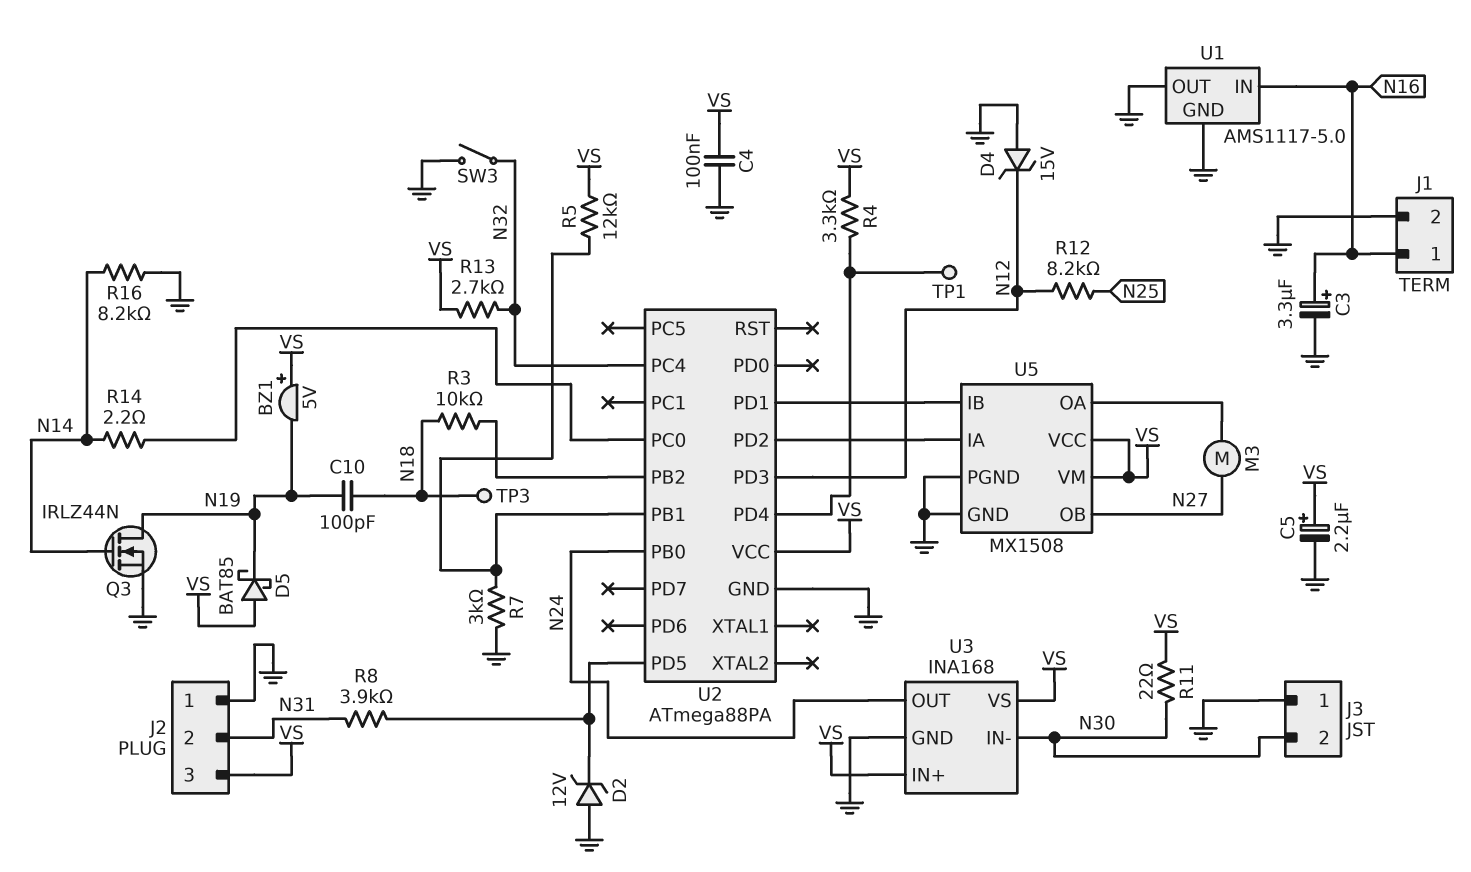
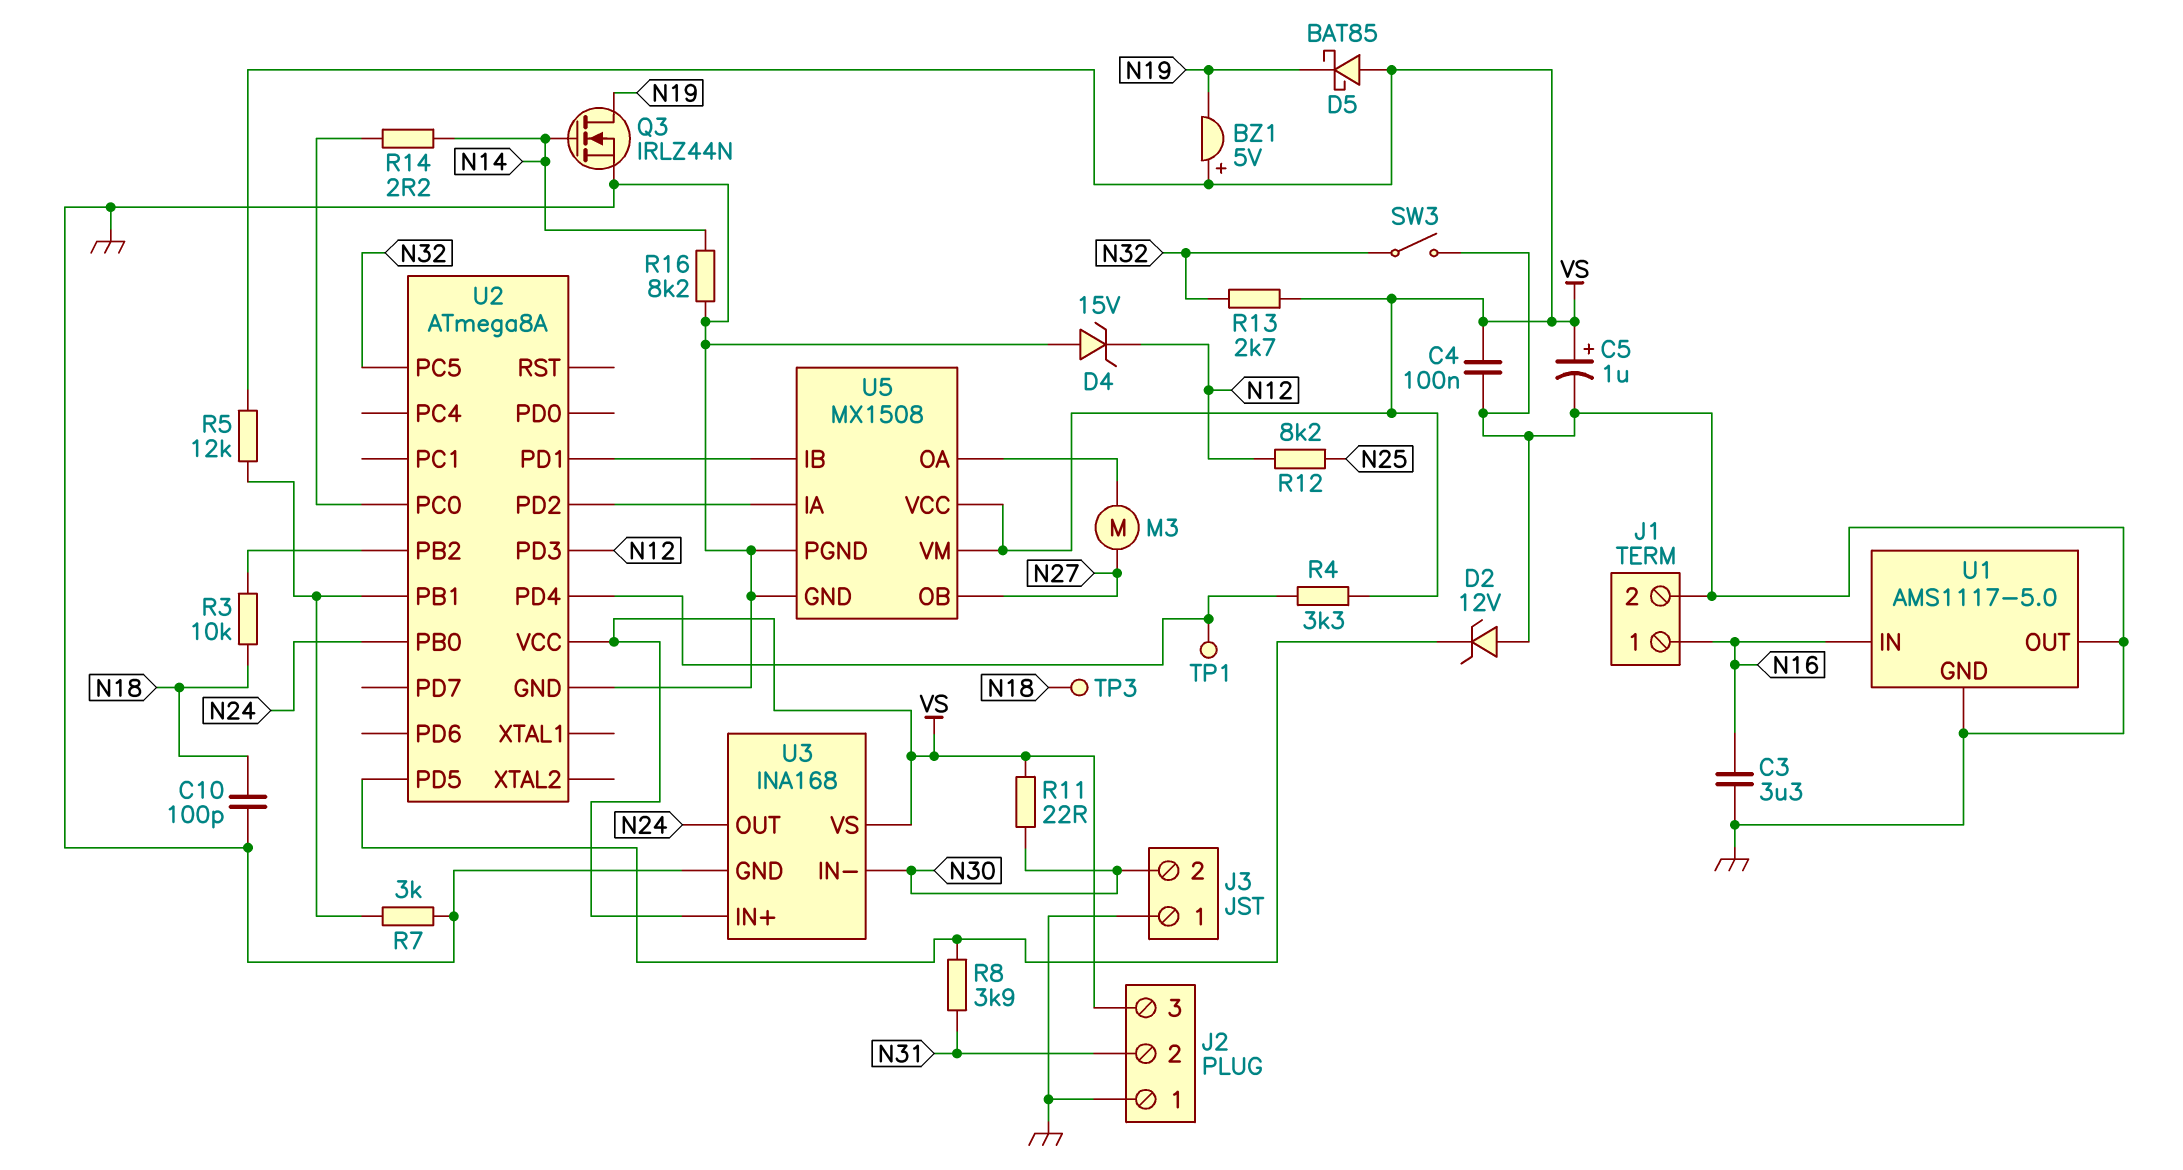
C3: 3.3uF (plus N16, minus GND) -> 3.3uF (GND, N16)
C5: 2.2uF (plus VS, minus GND) -> 1uF (plus VS, minus GND)
C10: 100pF (N18, N19) -> 100pF (GND, N18)
U2: ATmega88PA -> ATmega8A
U2 pin PC4: N32 -> none
U2 pin PC5: none -> N32

